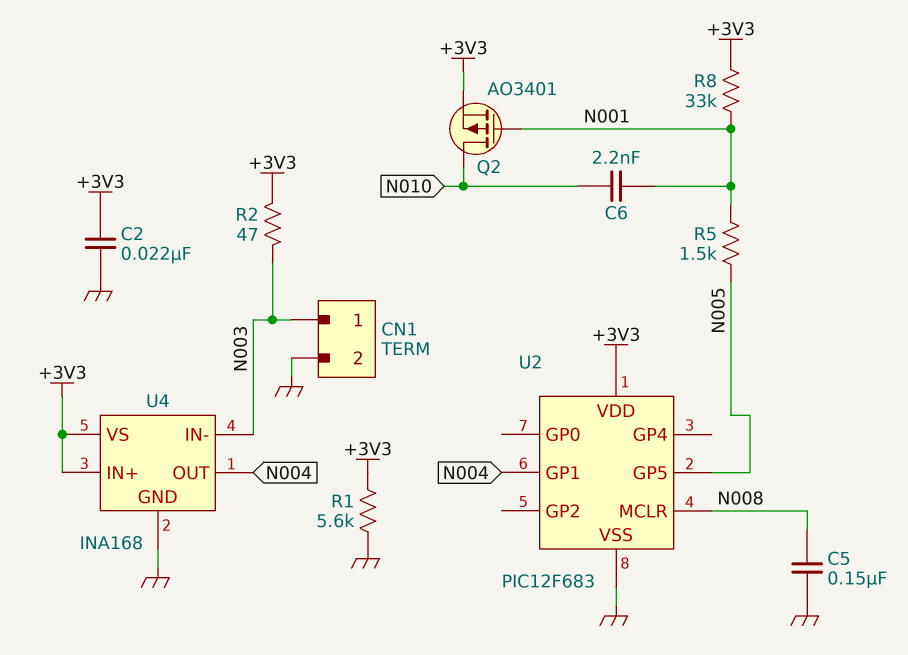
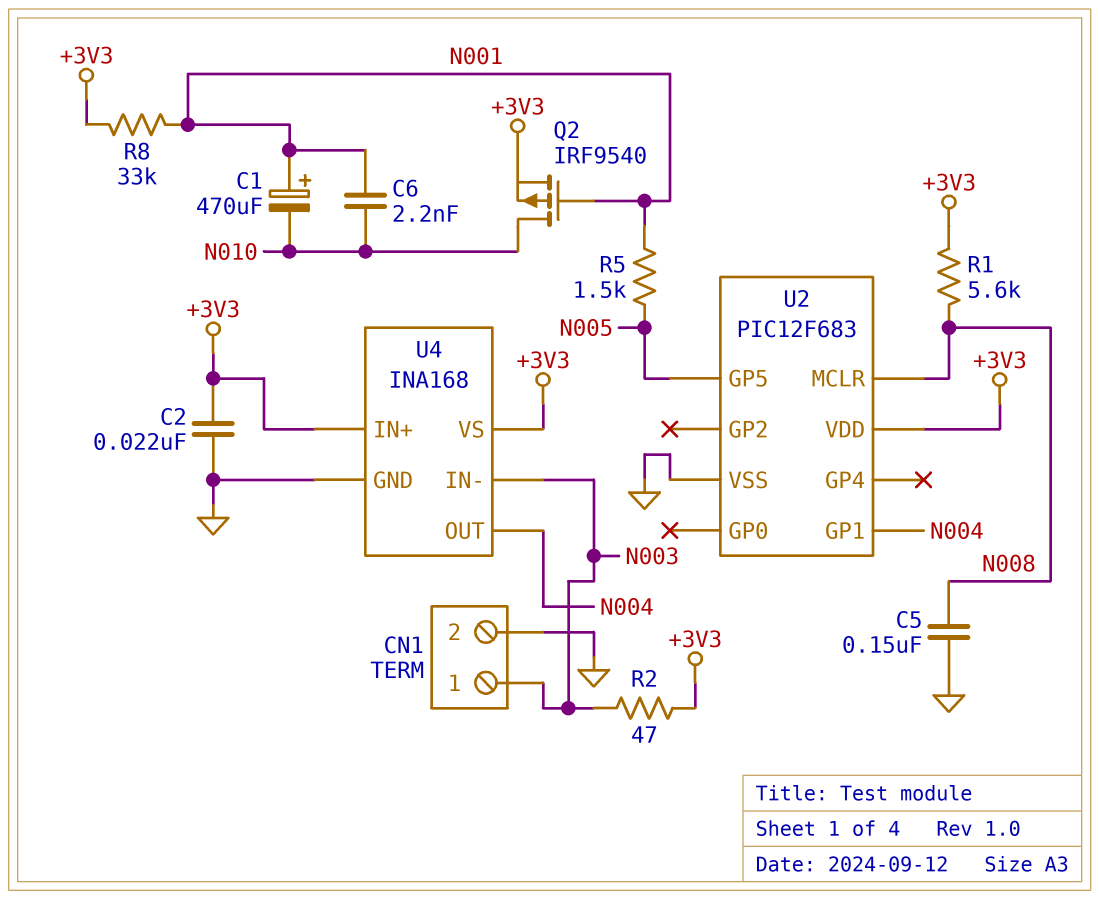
C1: none -> 470uF (plus N001, minus N010)
Q2: PMOS AO3401 (G N001, D N010, S +3V3) -> PMOS IRF9540 (G N001, D N010, S +3V3)
R1: 5.6k (+3V3, GND) -> 5.6k (+3V3, N008)

